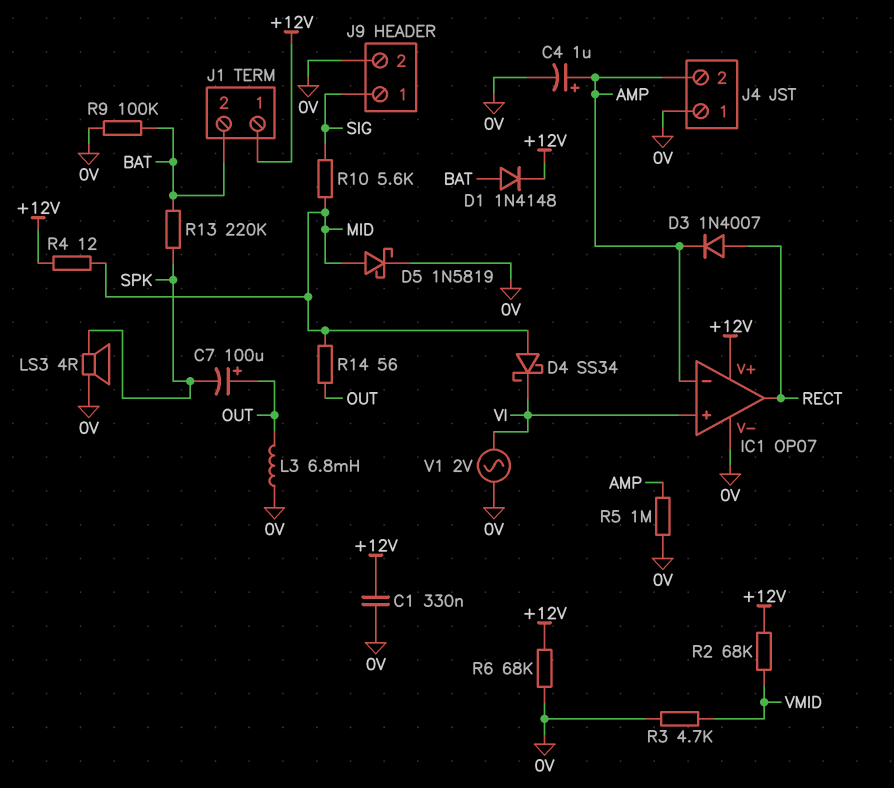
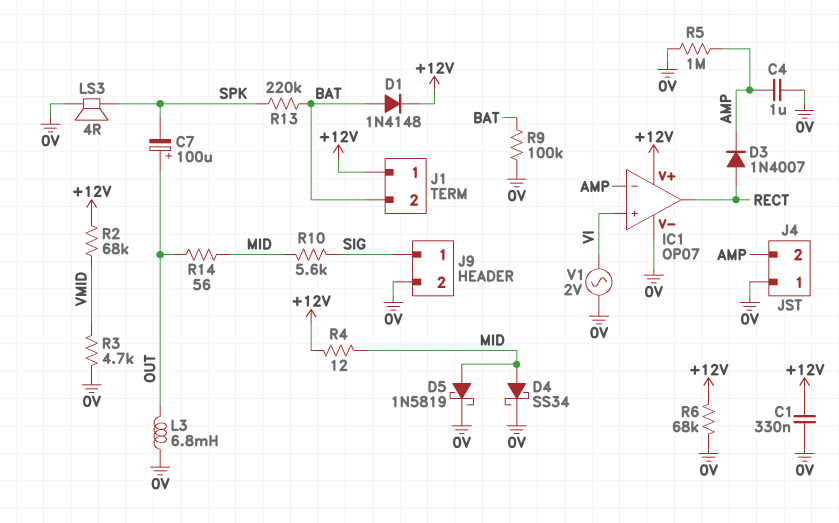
C4: 1uF (plus AMP, minus 0V) -> 1uF (0V, AMP)
D4: schottky SS34 (A MID, K VI) -> schottky SS34 (A MID, K 0V)

